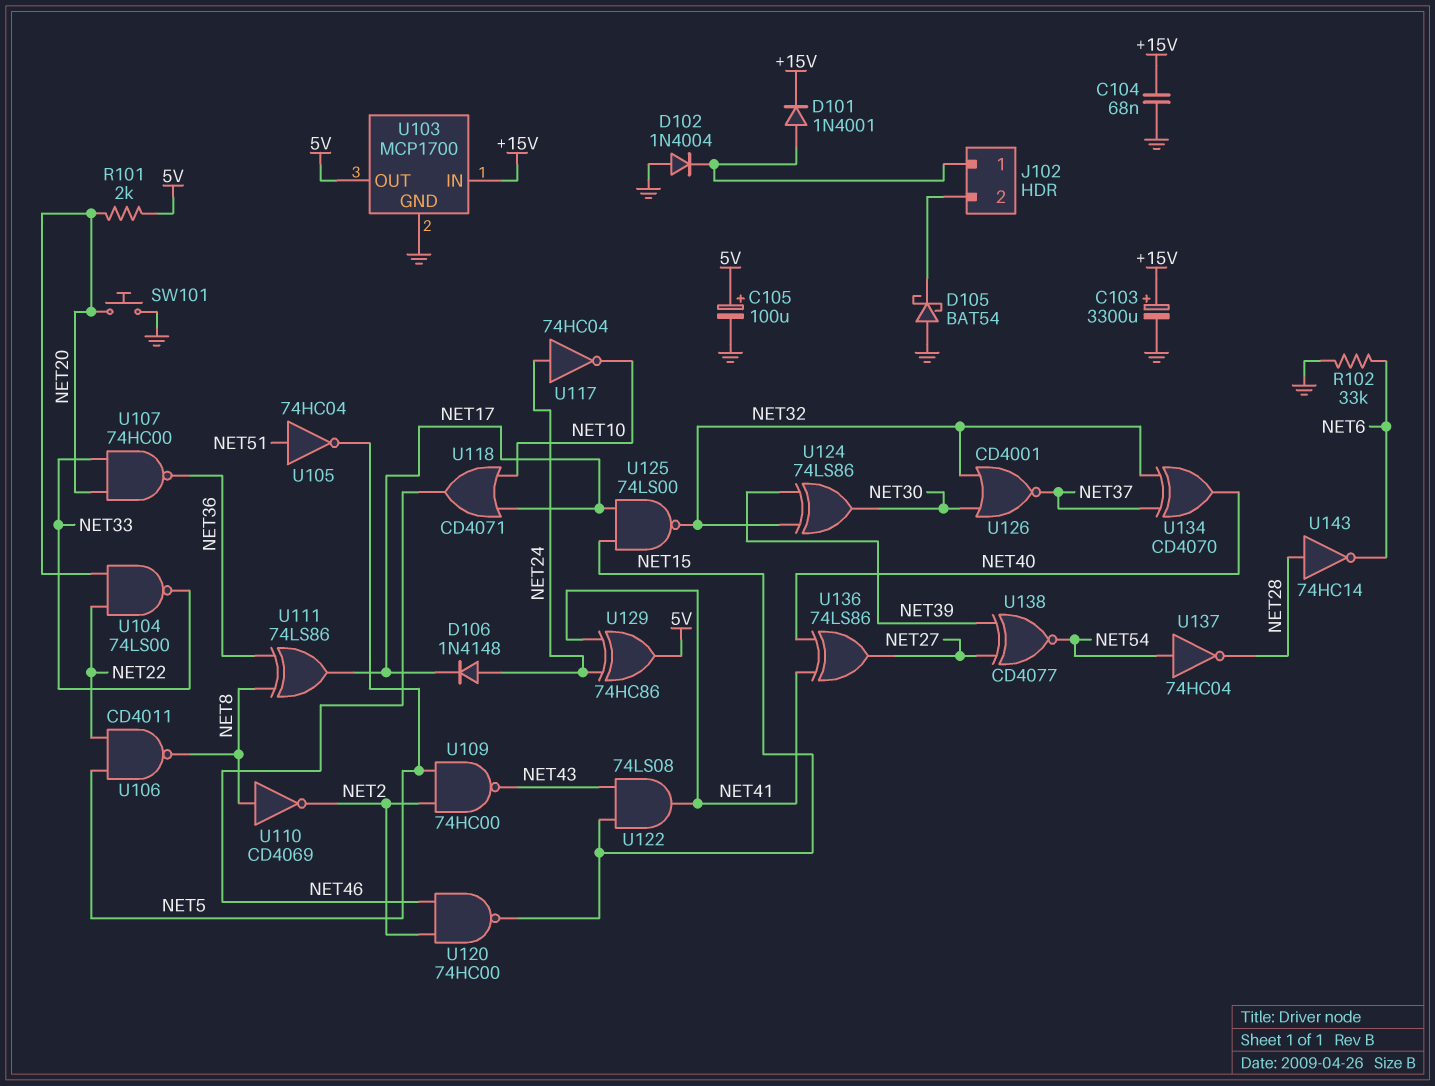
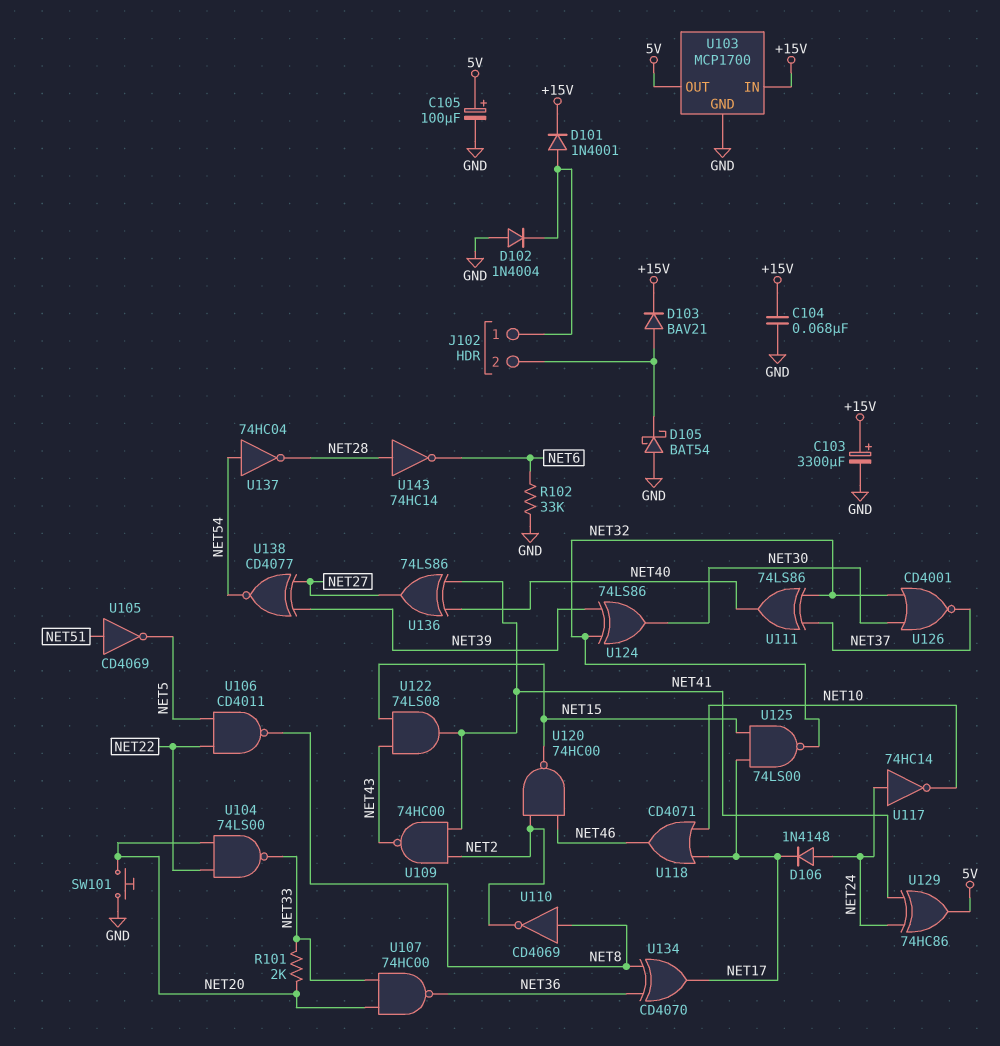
D103: none -> diode BAV21 (A J102/2, K +15V)
R101: 2k (5V, NET20) -> 2k (NET20, NET33)
U105: NOT 74HC04 (in NET51, out NET5) -> NOT CD4069 (in NET51, out NET5)
U109: NAND 74HC00 (in NET2, in NET5, out NET43) -> NAND 74HC00 (in NET2, in NET41, out NET43)
U111: XOR 74LS86 (in NET8, in NET36, out NET17) -> XOR 74LS86 (in NET32, in NET37, out NET40)
U117: NOT 74HC04 (in NET24, out NET10) -> NOT 74HC14 (in NET24, out NET10)
U134: XOR CD4070 (in NET32, in NET37, out NET40) -> XOR CD4070 (in NET8, in NET36, out NET17)

